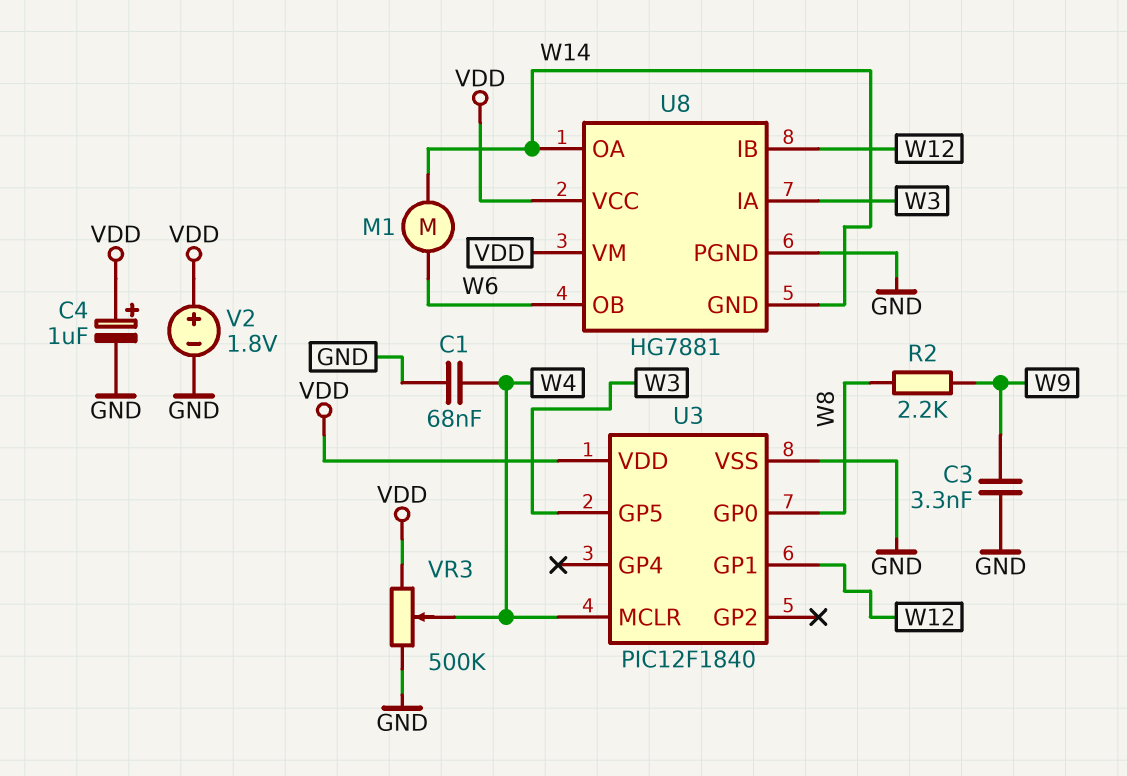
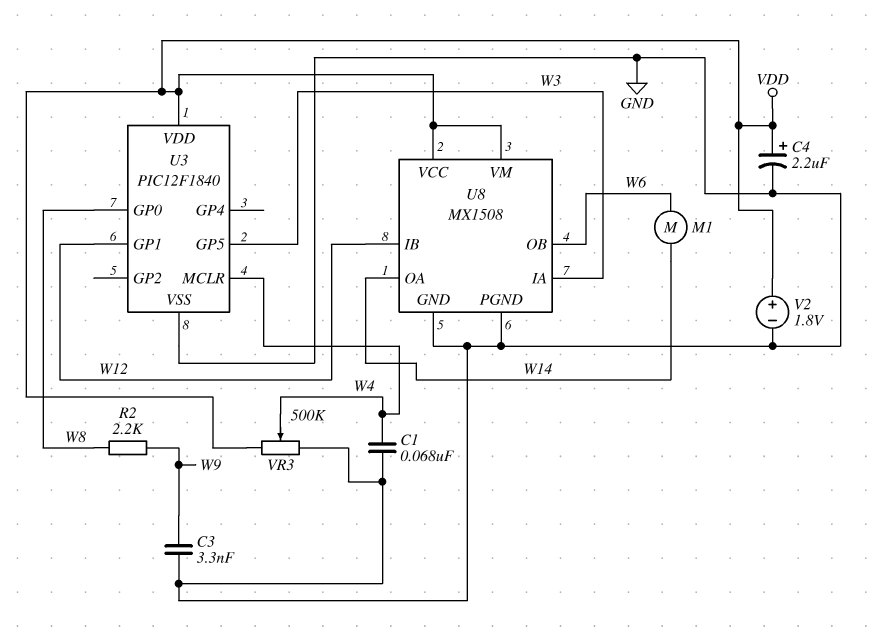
C4: 1uF (plus VDD, minus GND) -> 2.2uF (plus VDD, minus GND)
U8: HG7881 -> MX1508
U8 pin GND: W14 -> GND

